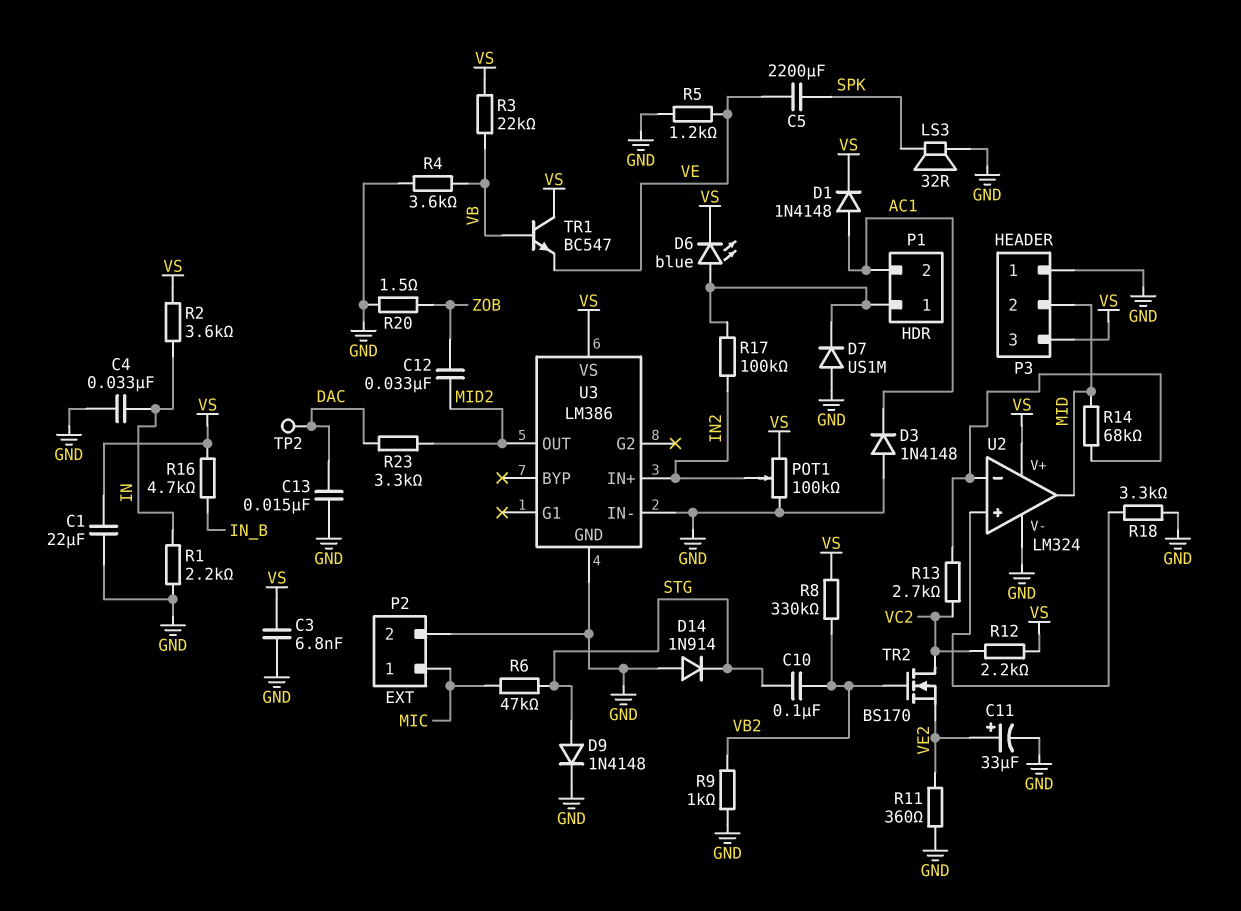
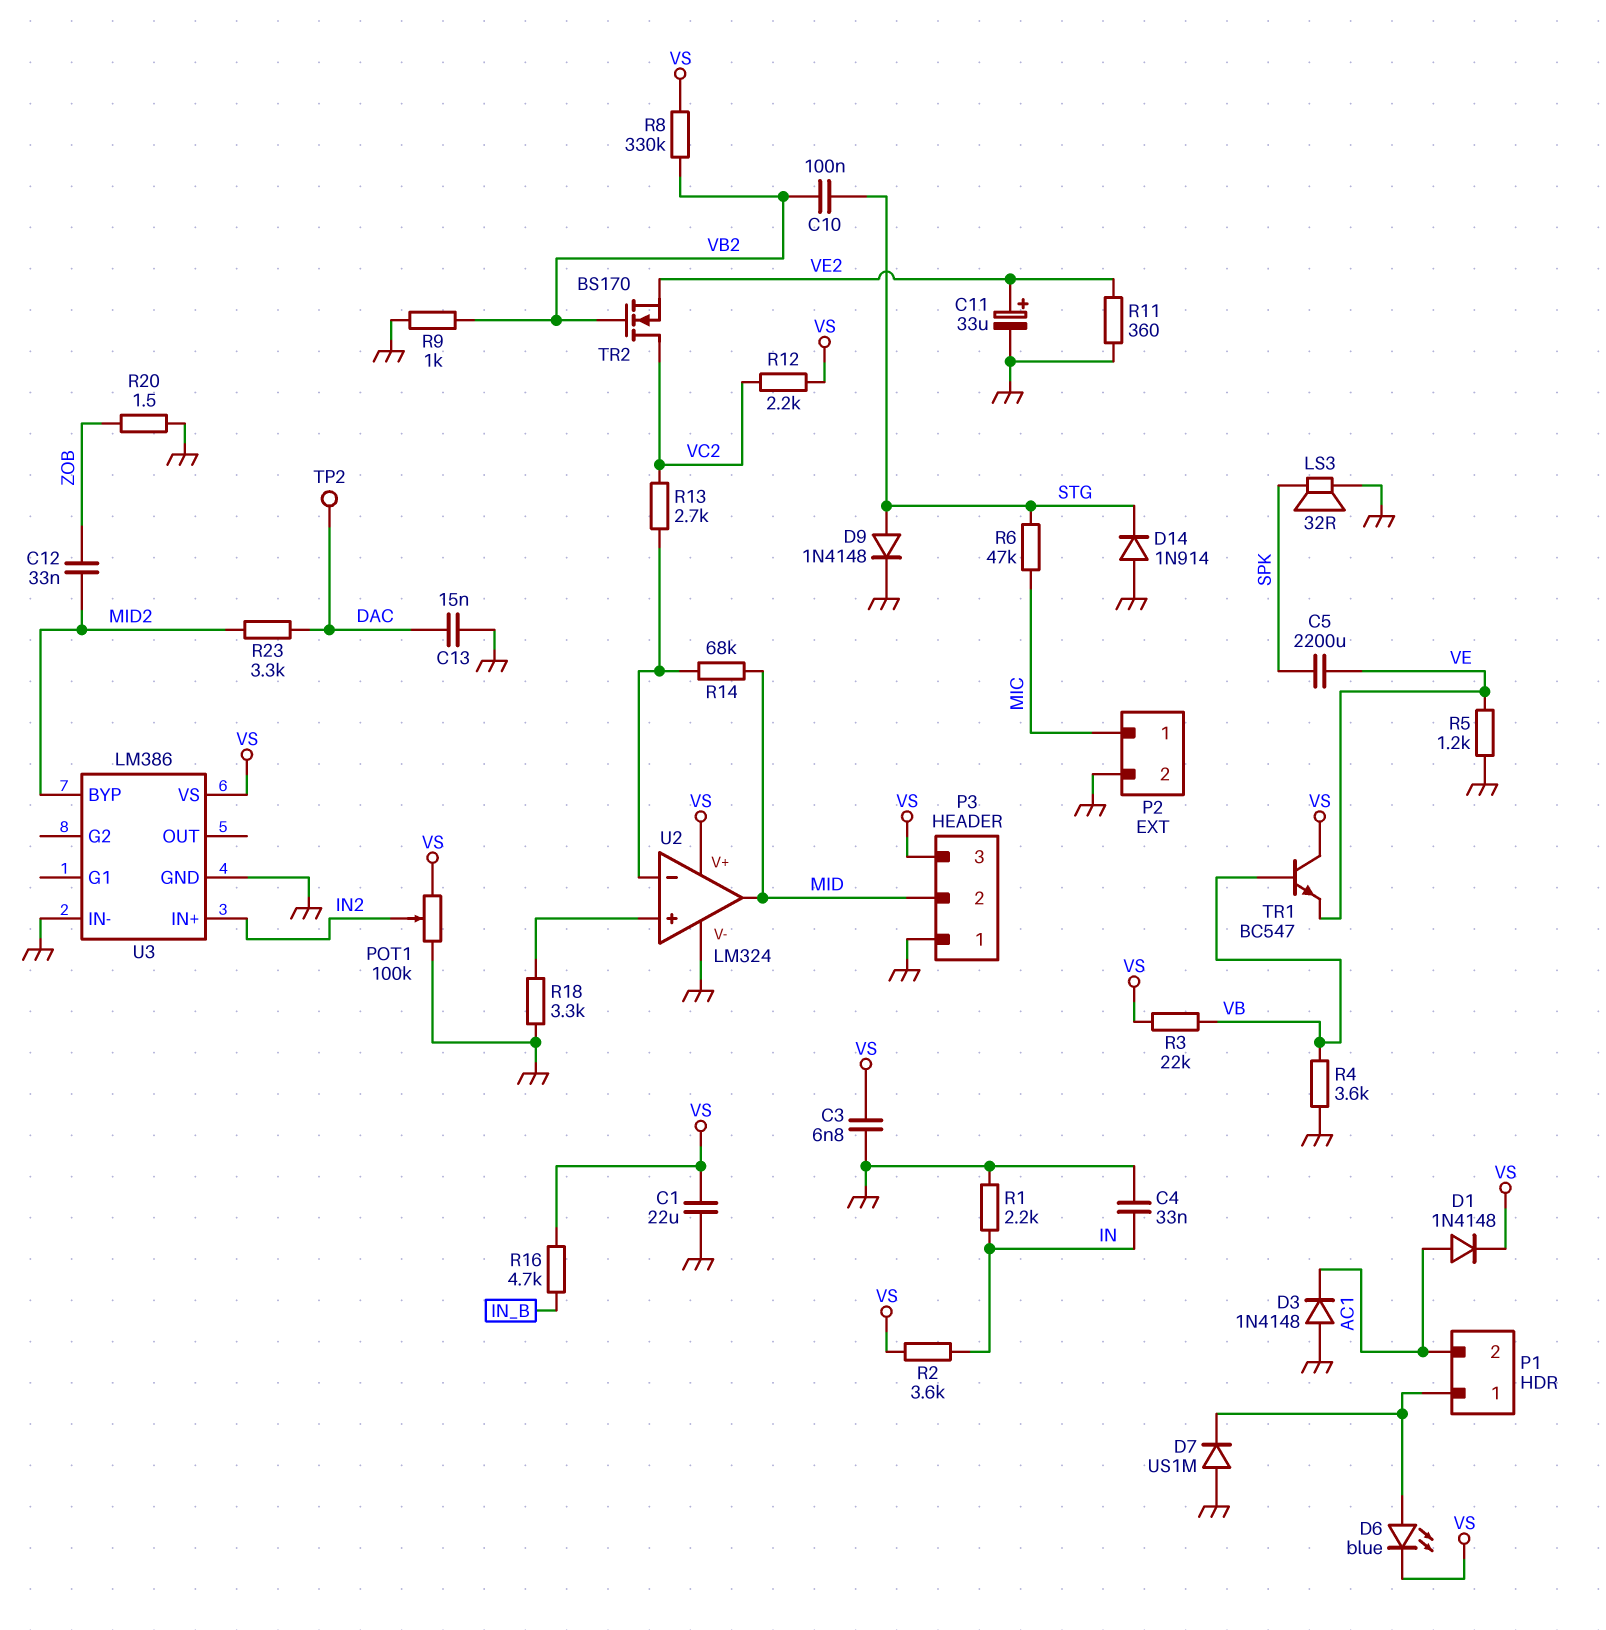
R17: 100k (IN2, P1/1) -> none
U3 pin BYP: none -> MID2
U3 pin OUT: MID2 -> none

